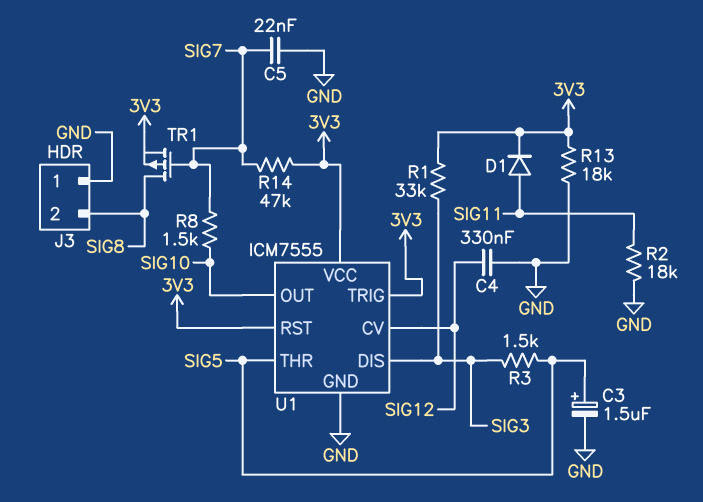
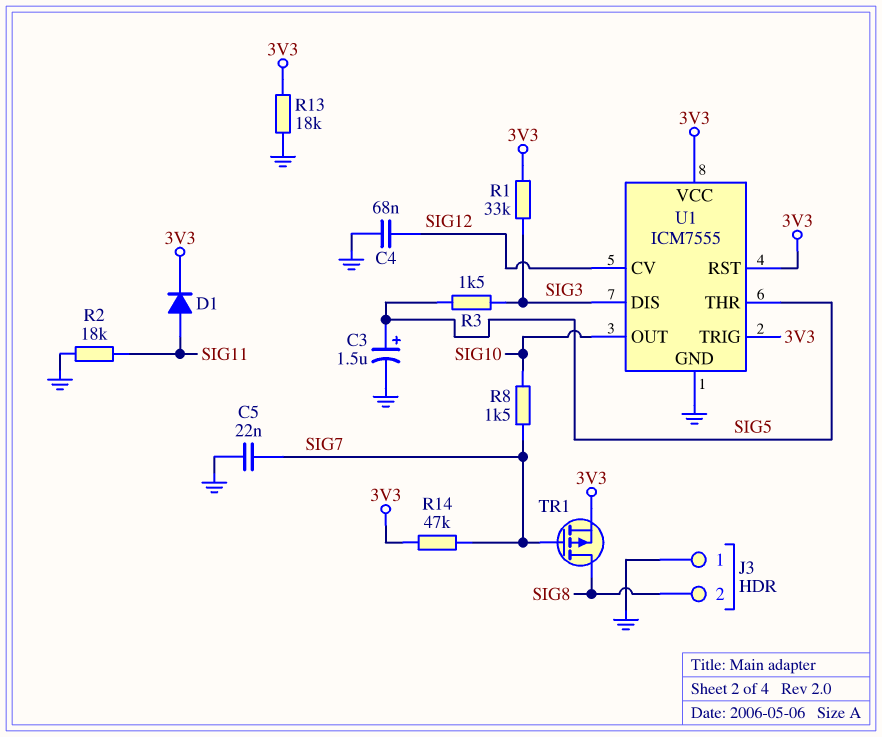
C4: 330nF (GND, SIG12) -> 68nF (GND, SIG12)

